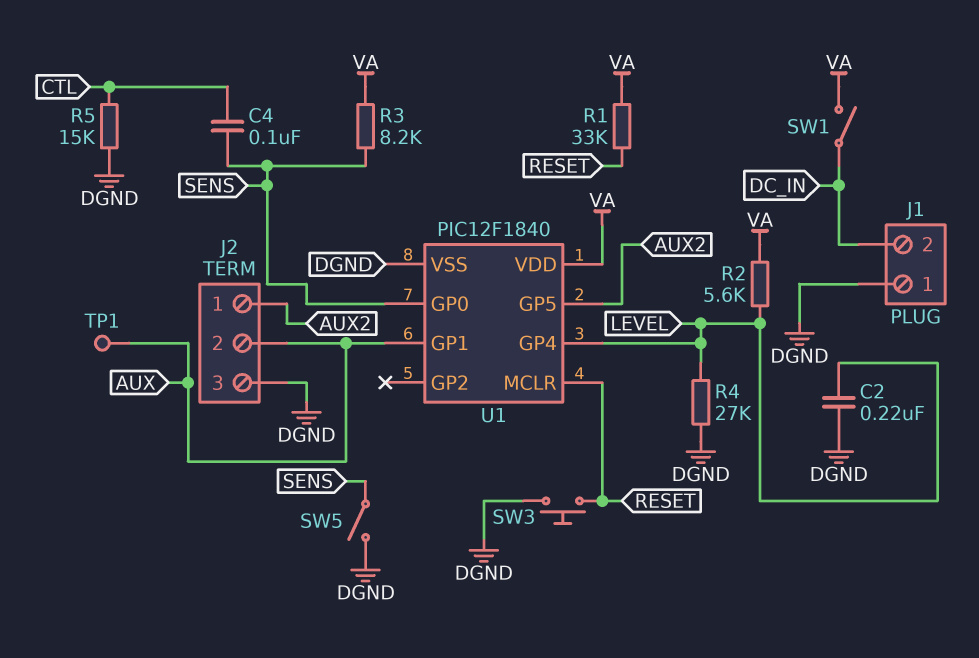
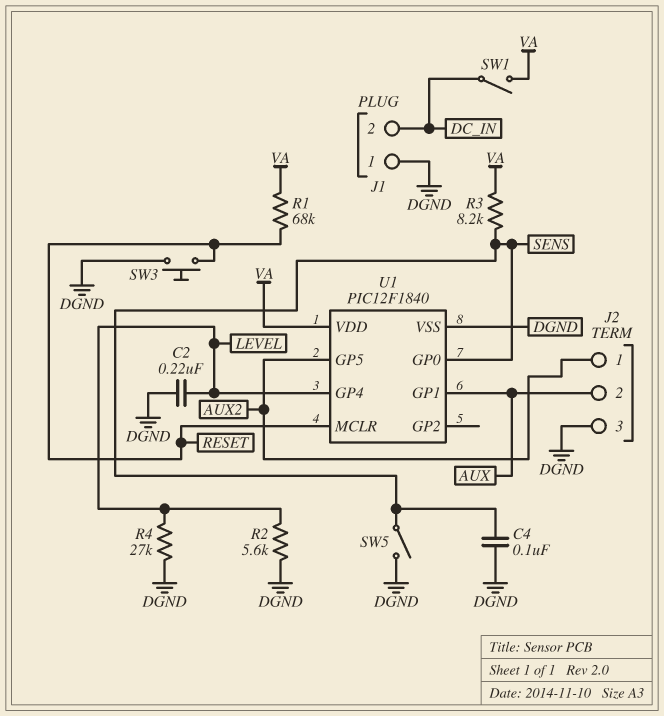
C4: 100nF (CTL, SENS) -> 100nF (DGND, SENS)
R1: 33k (RESET, VA) -> 68k (RESET, VA)
R2: 5.6k (LEVEL, VA) -> 5.6k (DGND, LEVEL)
R5: 15k (CTL, DGND) -> none
TP1: test point (AUX) -> none

